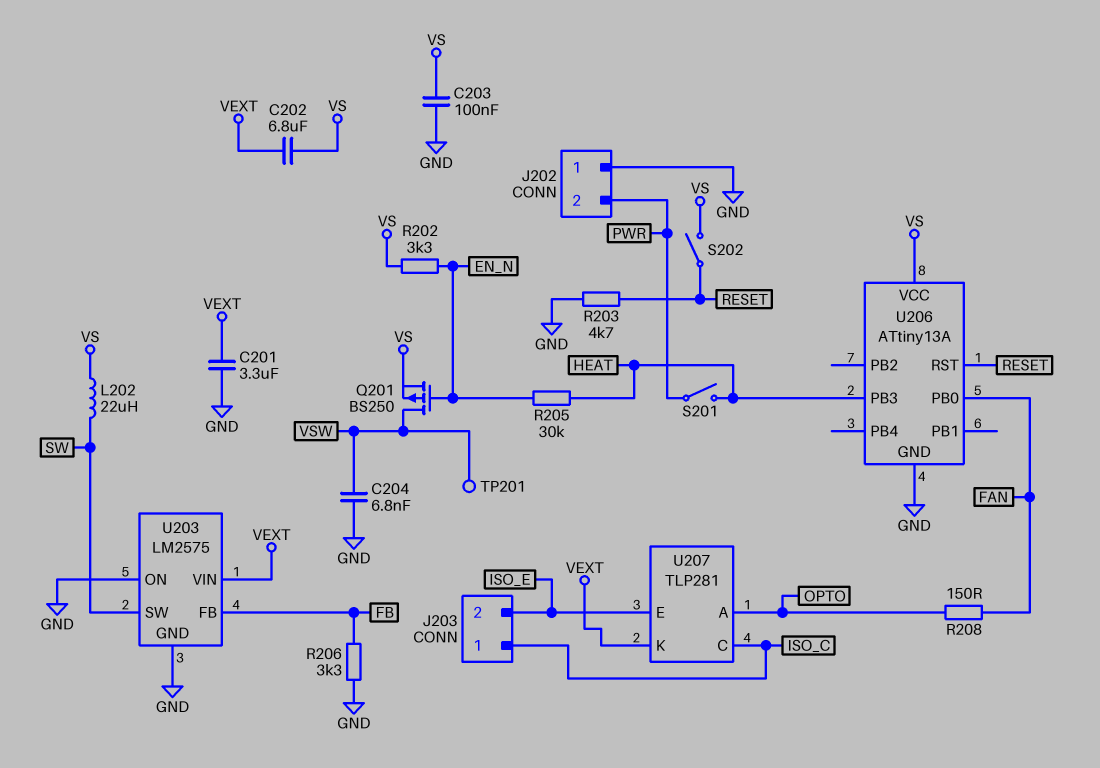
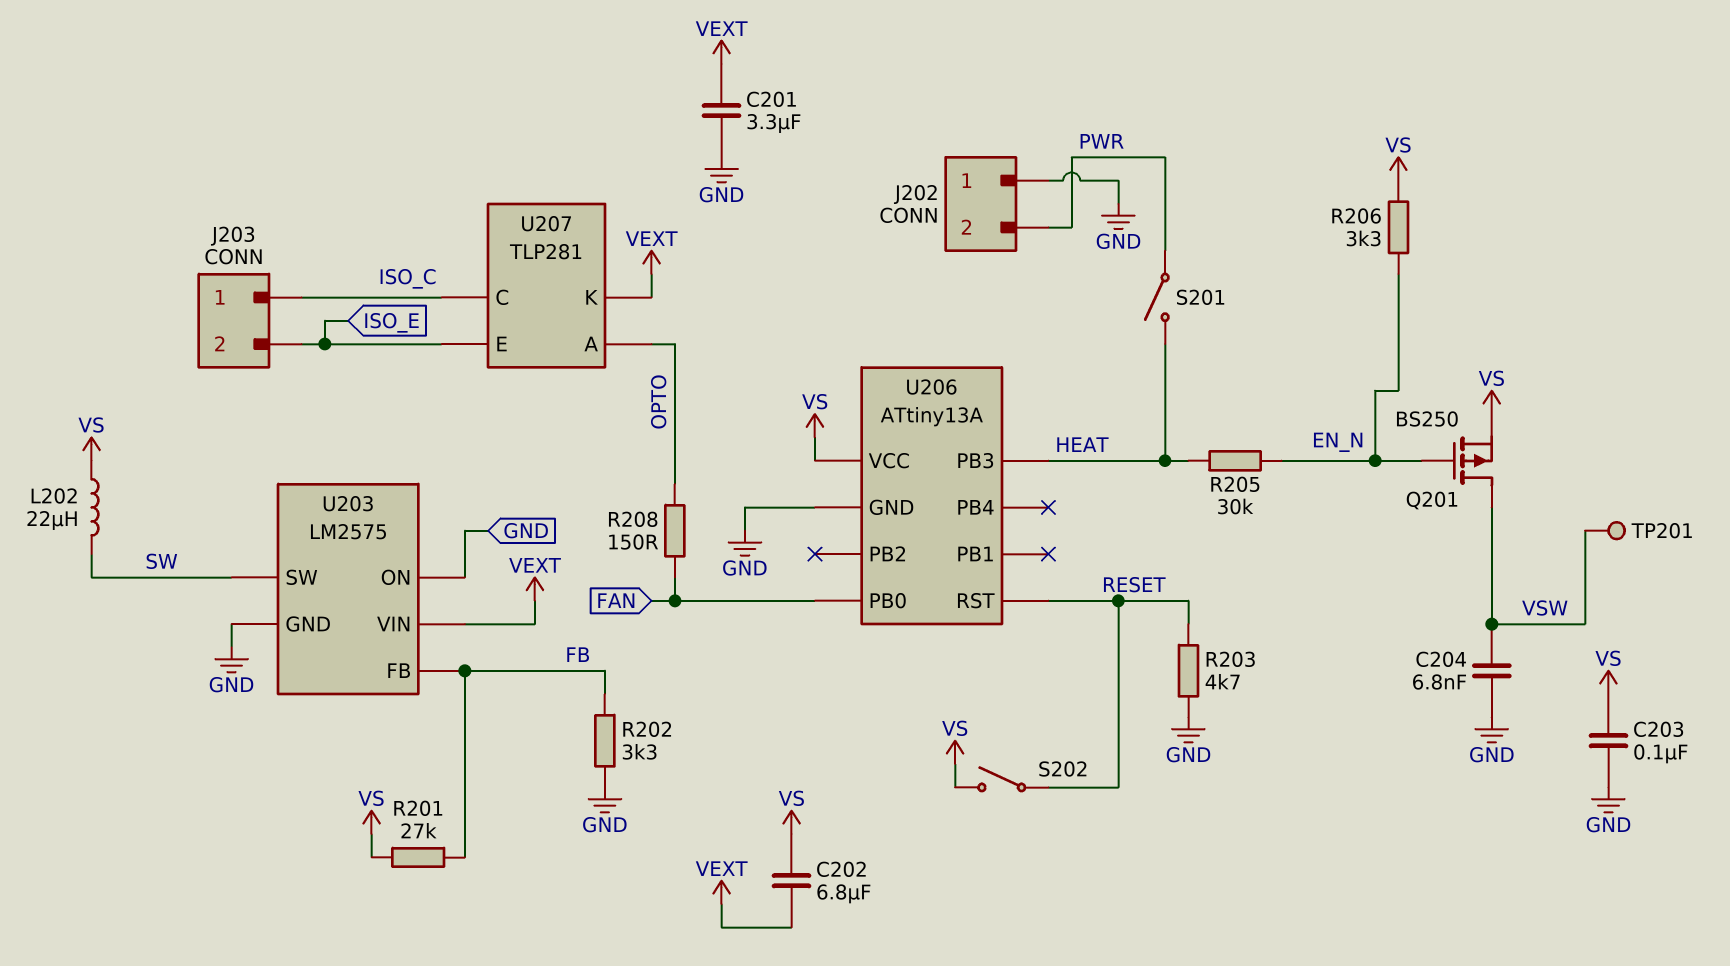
R201: none -> 27k (FB, VS)
R202: 3.3k (EN_N, VS) -> 3.3k (FB, GND)
R206: 3.3k (FB, GND) -> 3.3k (EN_N, VS)

